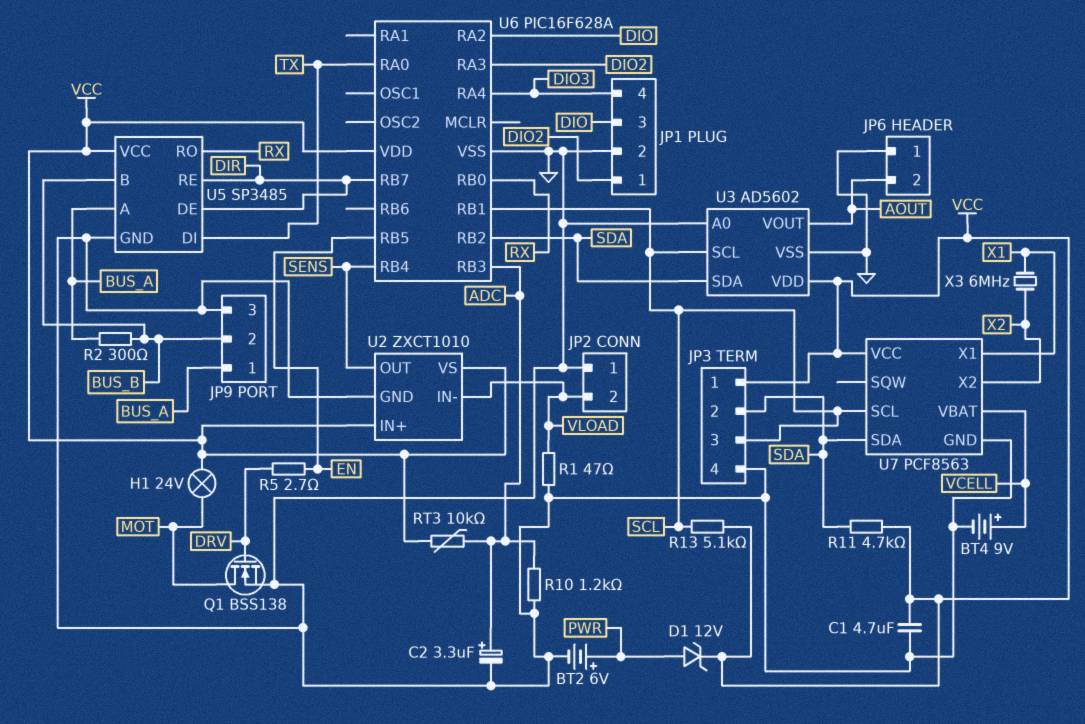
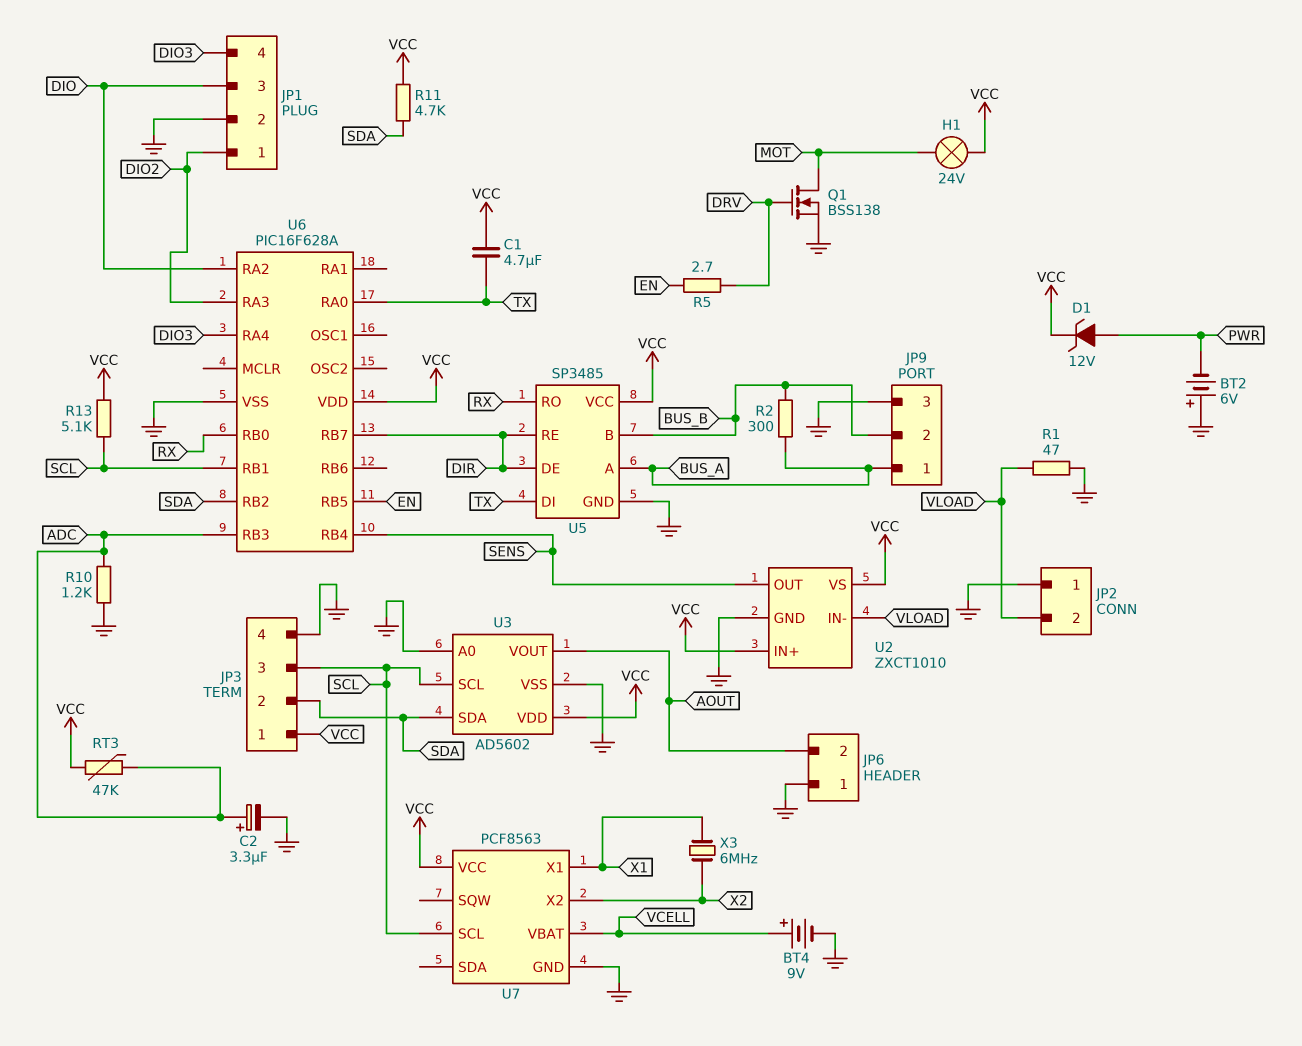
BT2: 6V (plus PWR, minus GND) -> 6V (plus GND, minus PWR)
C1: 4.7uF (GND, VCC) -> 4.7uF (TX, VCC)
RT3: 10k (ADC, VCC) -> 47k (ADC, VCC)
U7 pin SDA: SDA -> none

